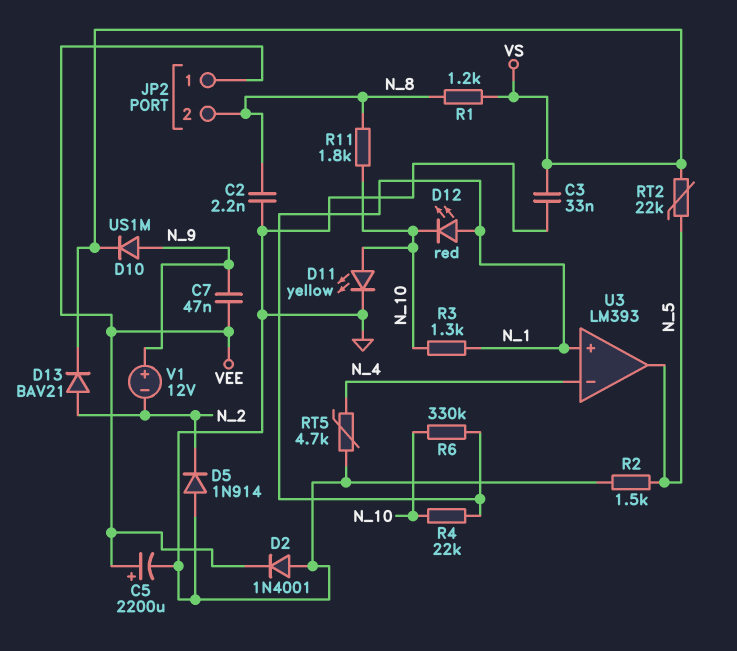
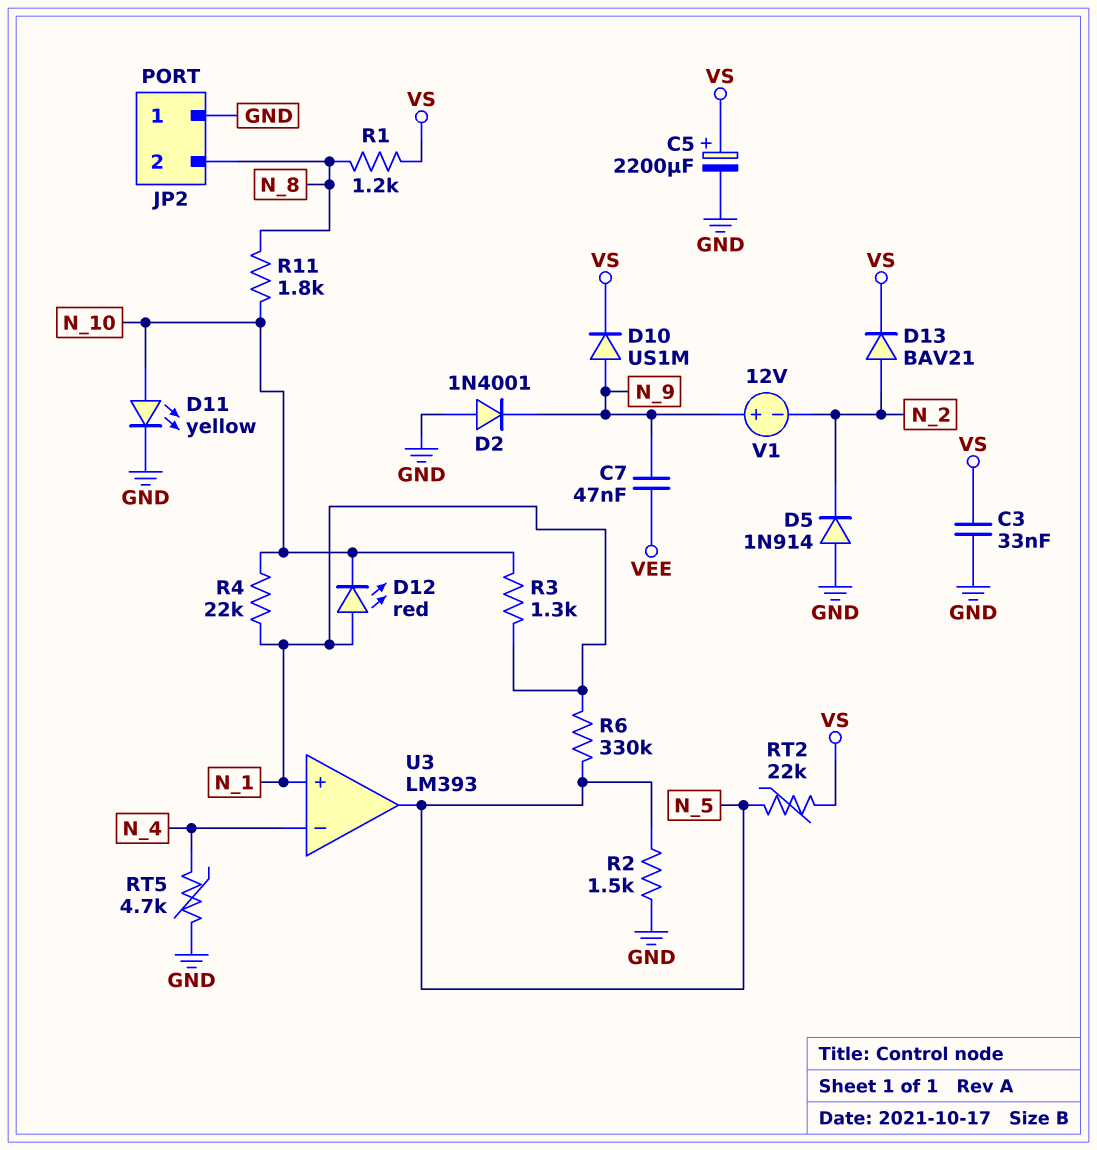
C2: 2.2nF (GND, N_8) -> none
C5: 2200uF (plus VEE, minus GND) -> 2200uF (plus VS, minus GND)
D2: diode 1N4001 (A GND, K VEE) -> diode 1N4001 (A GND, K N_9)
JP2 pin 1: VEE -> GND
R6: 330k (N_1, N_10) -> 330k (N_1, N_5)

